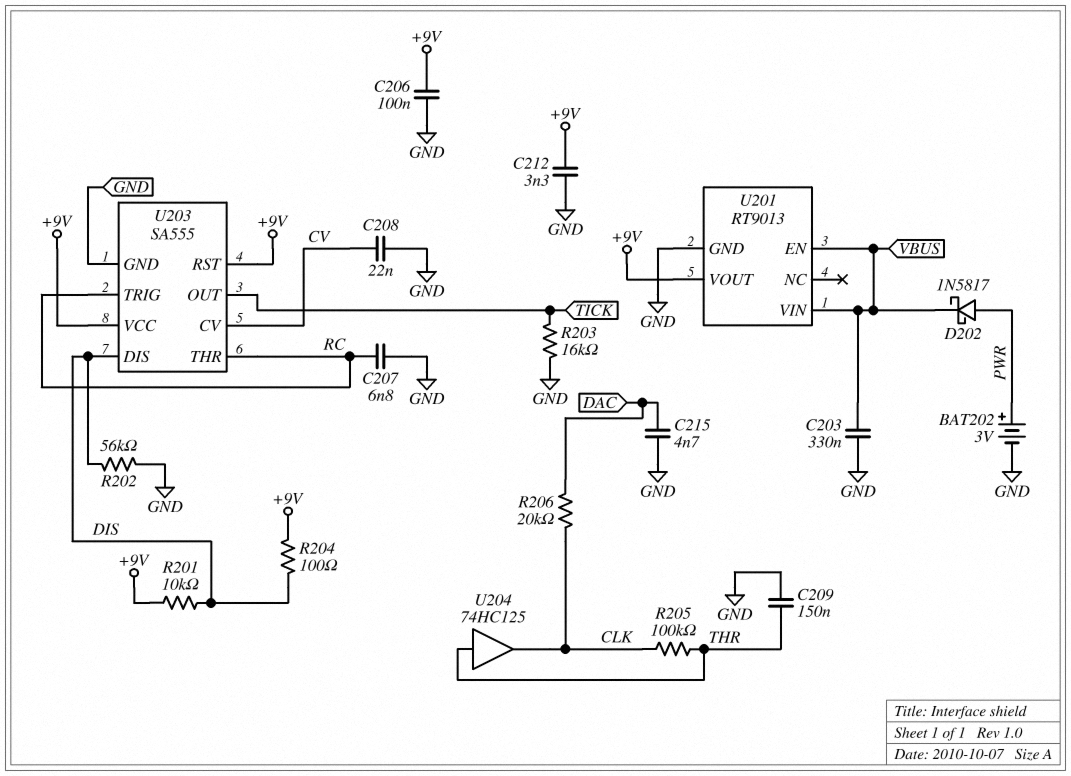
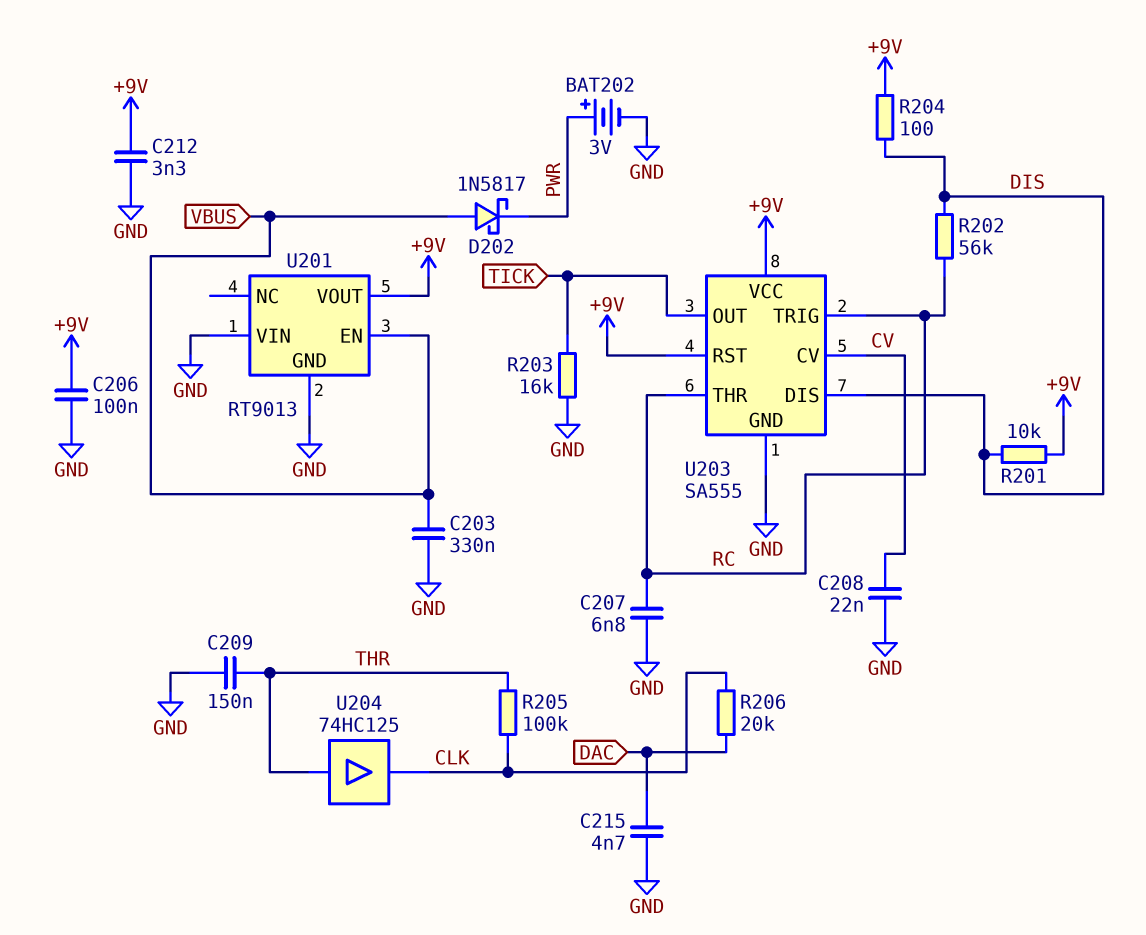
D202: schottky 1N5817 (A PWR, K VBUS) -> schottky 1N5817 (A VBUS, K PWR)
R202: 56k (DIS, GND) -> 56k (DIS, RC)
U201 pin VIN: VBUS -> GND

